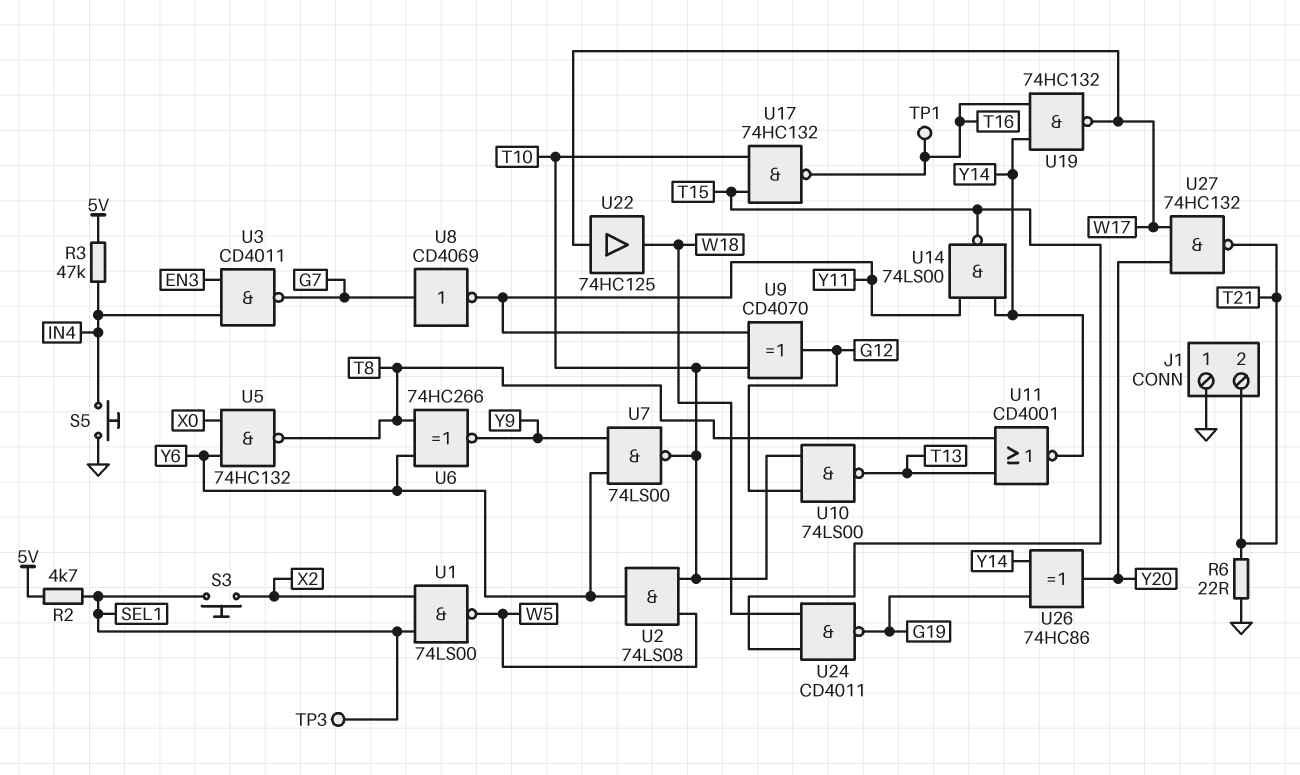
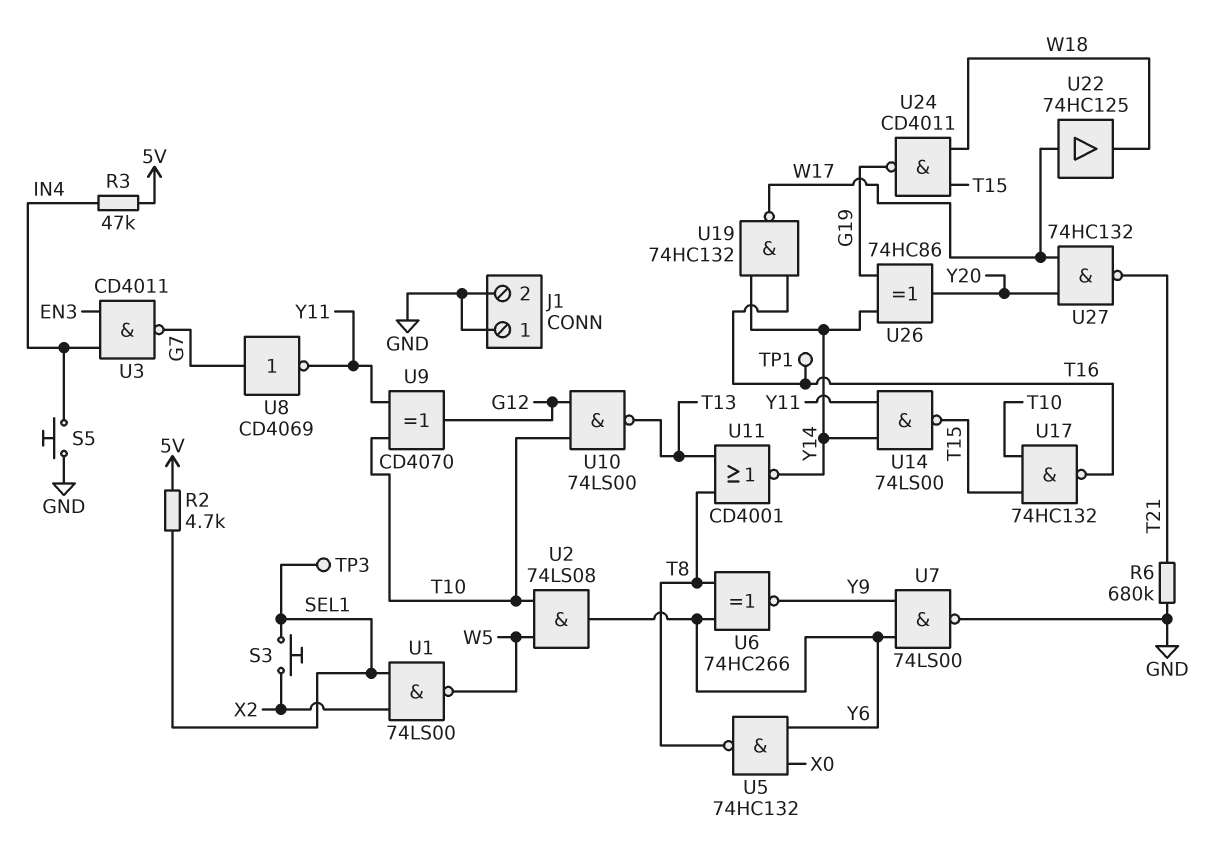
J1 pin 2: T21 -> GND
R6: 22 (GND, T21) -> 680k (GND, T21)
U7: NAND 74LS00 (in Y6, in Y9, out T10) -> NAND 74LS00 (in Y6, in Y9, out GND)

